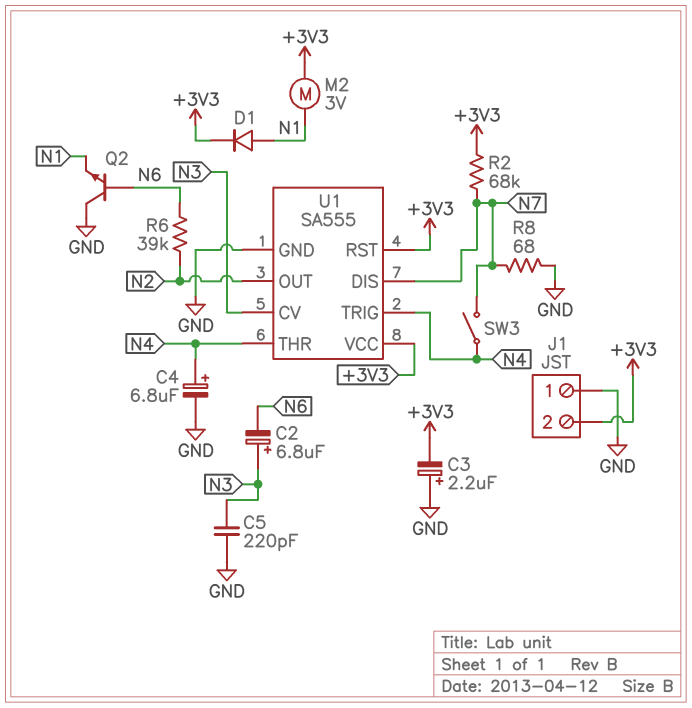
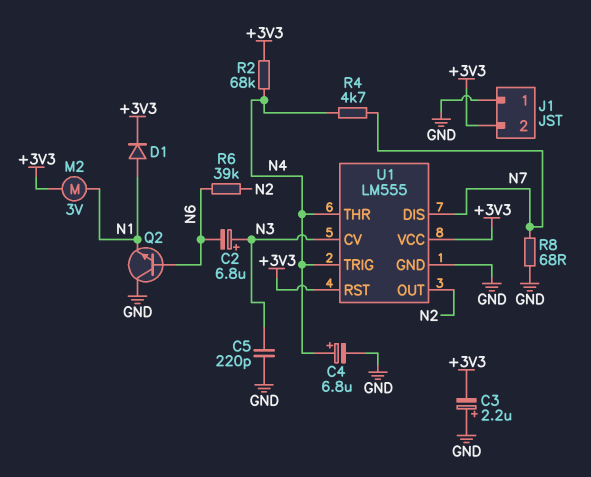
R2: 68k (+3V3, N7) -> 68k (+3V3, N4)
R4: none -> 4.7k (N4, N7)
SW3: switch (N4, N7) -> none
U1: SA555 -> LM555

